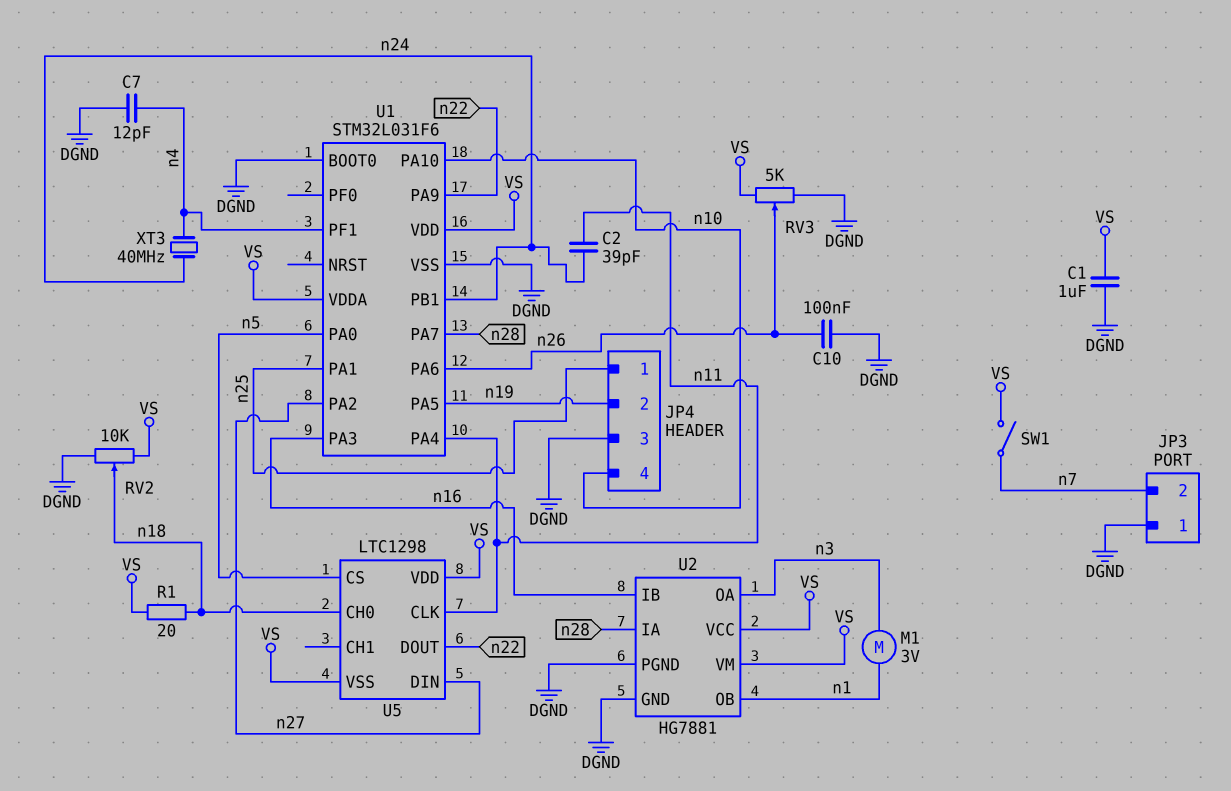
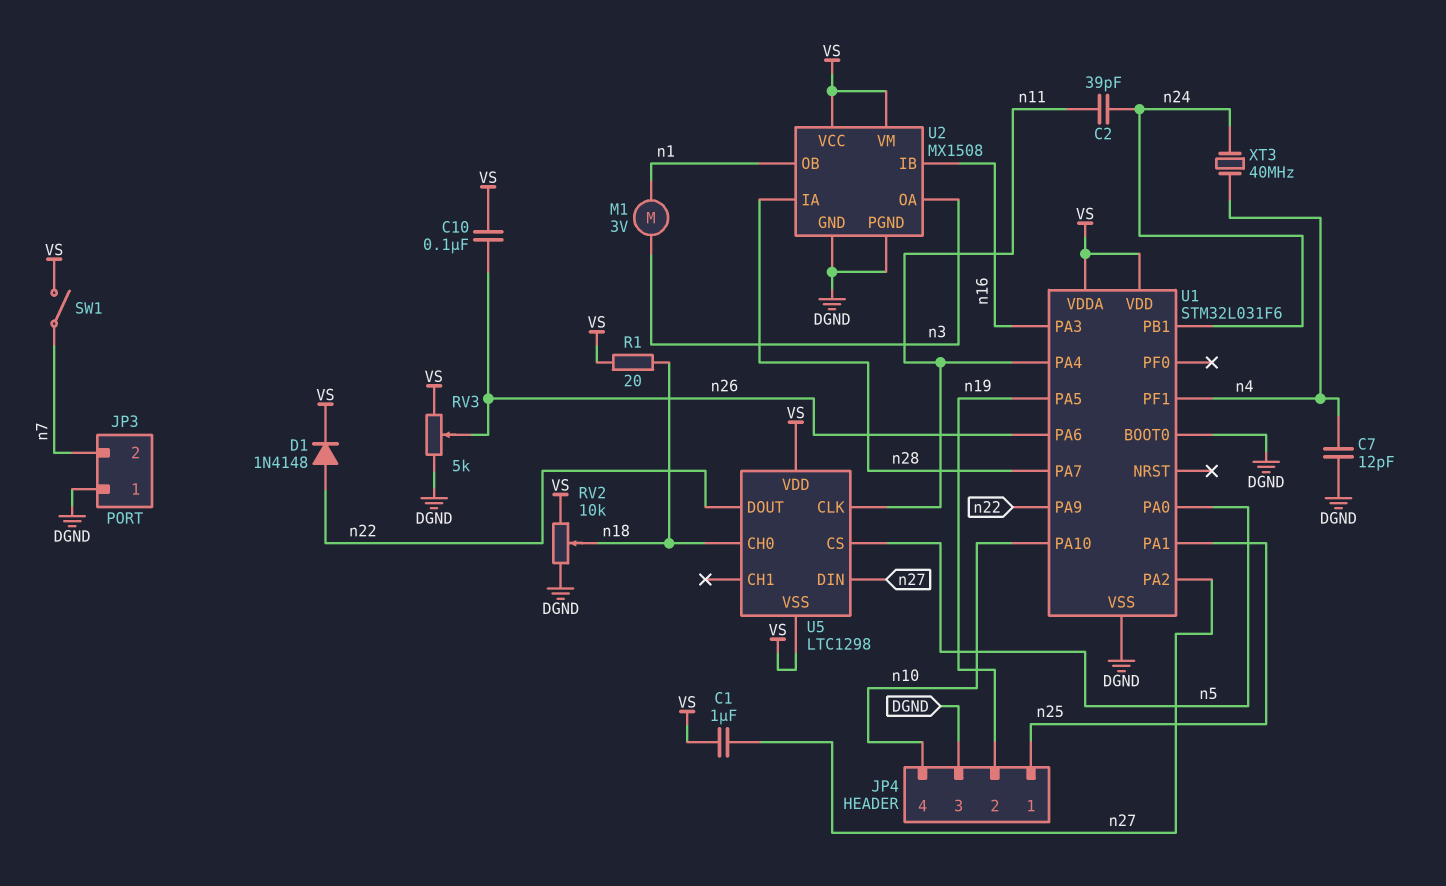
C1: 1uF (DGND, VS) -> 1uF (VS, n27)
C10: 100nF (DGND, n26) -> 100nF (VS, n26)
D1: none -> diode 1N4148 (A n22, K VS)
U2: HG7881 -> MX1508

